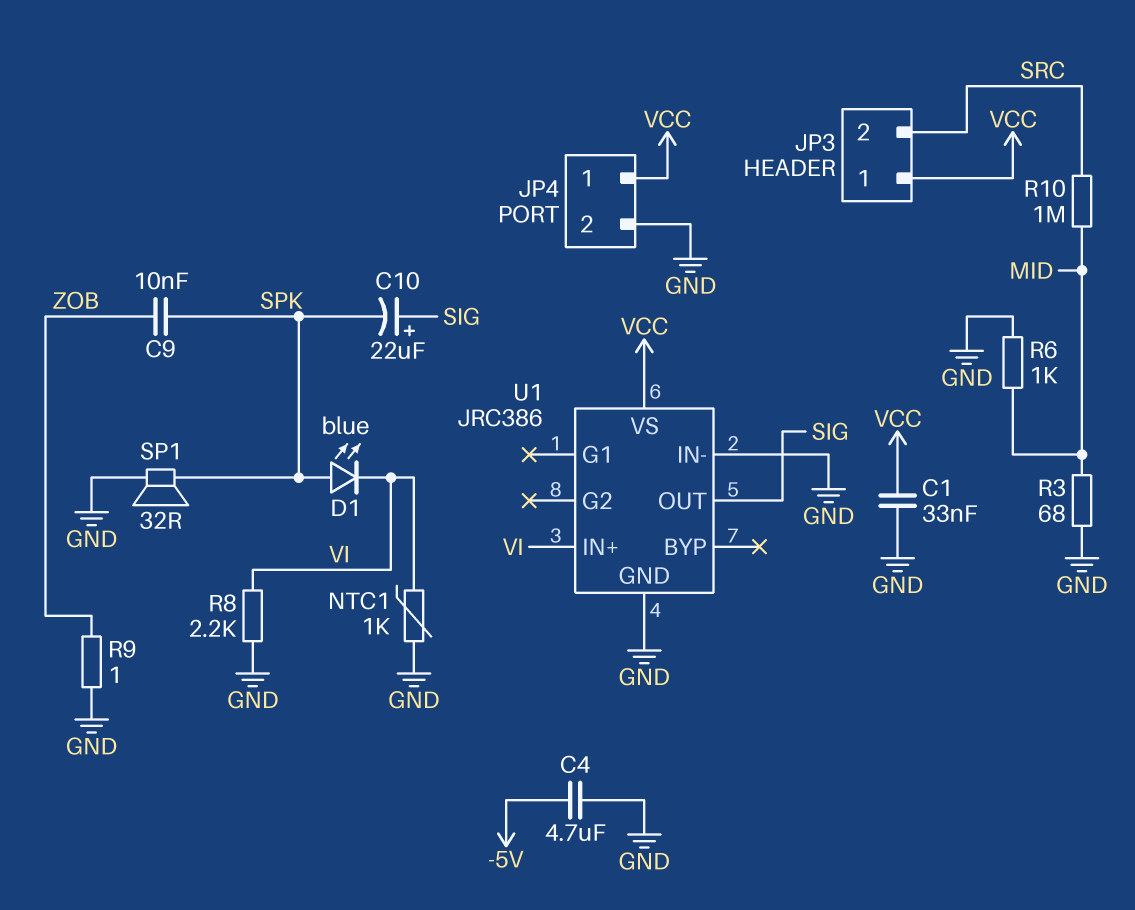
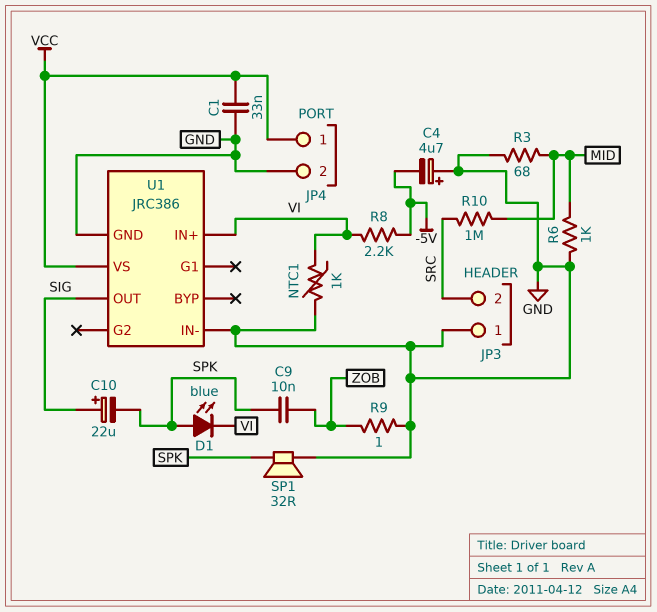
C4: 4.7uF (-5V, GND) -> 4.7uF (plus GND, minus -5V)
JP3 pin 1: VCC -> GND
R8: 2.2k (GND, VI) -> 2.2k (-5V, VI)

